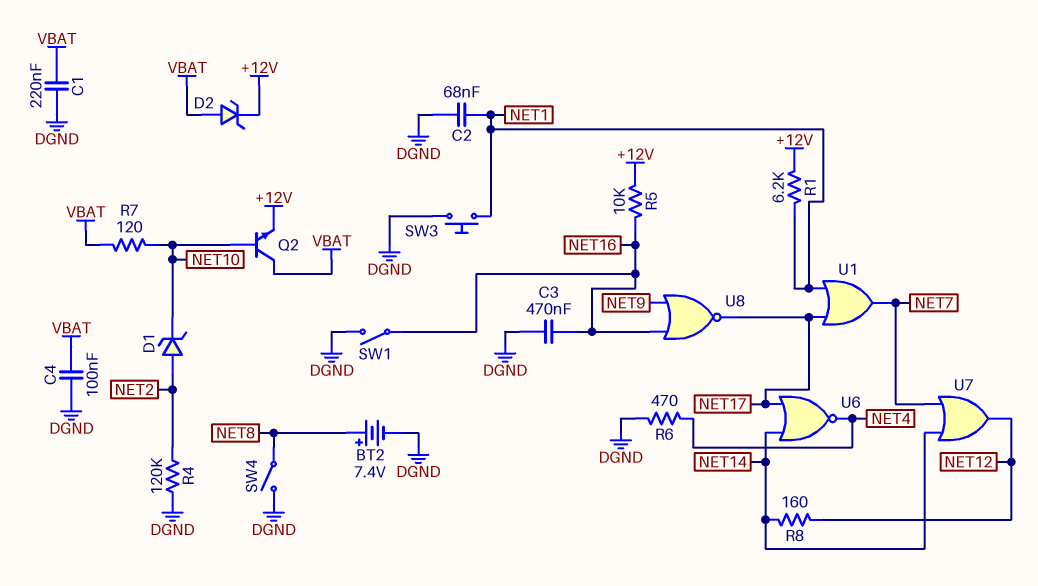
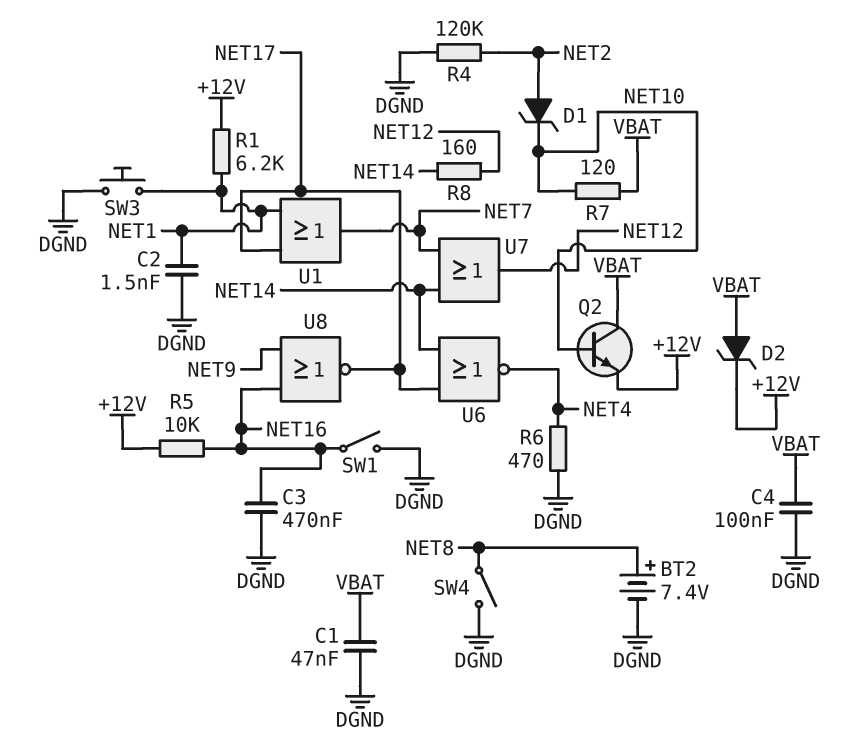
C1: 220nF (DGND, VBAT) -> 47nF (DGND, VBAT)
C2: 68nF (DGND, NET1) -> 1.5nF (DGND, NET1)

